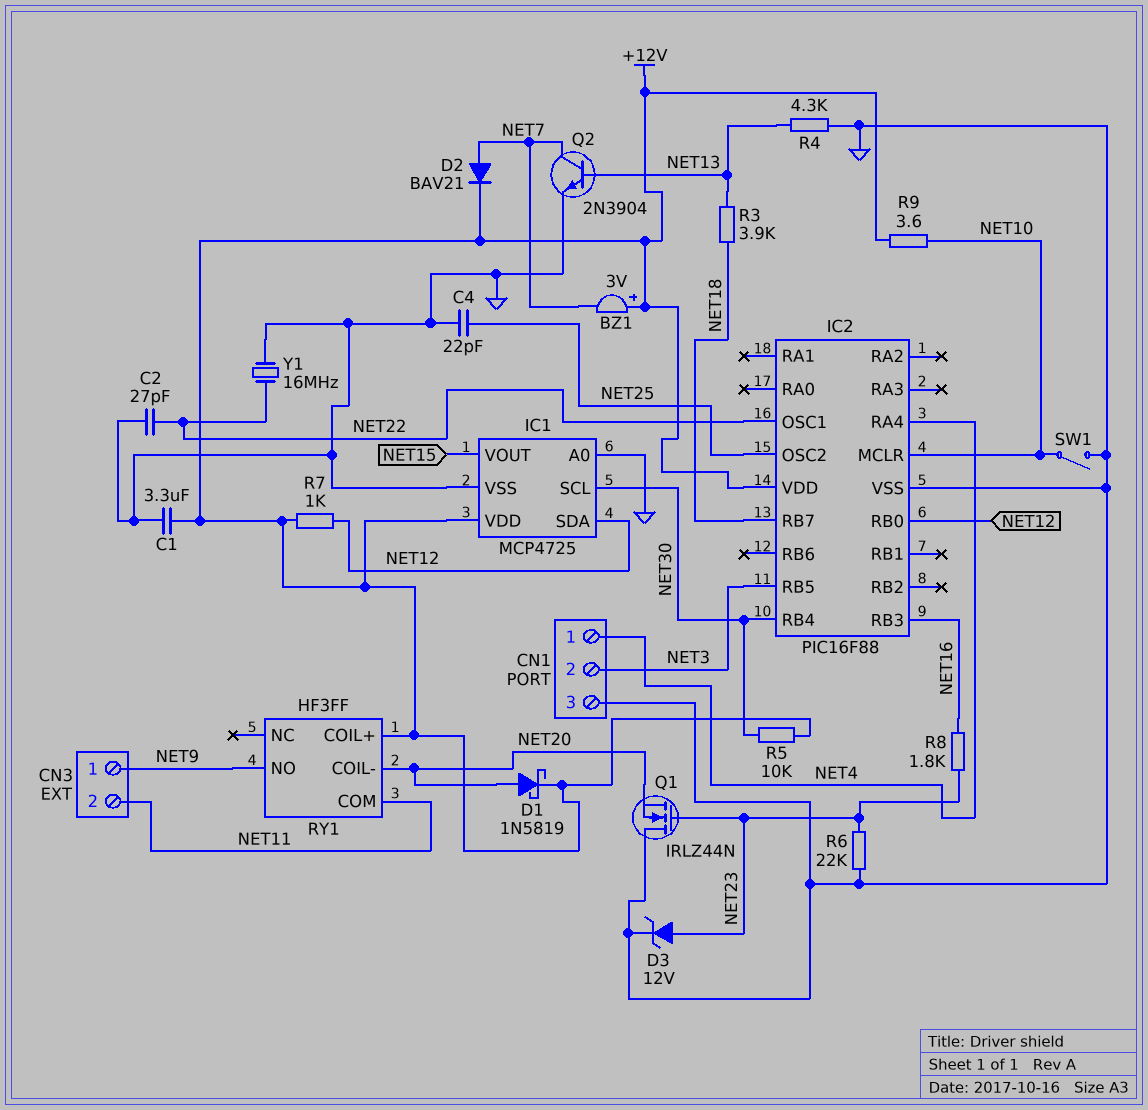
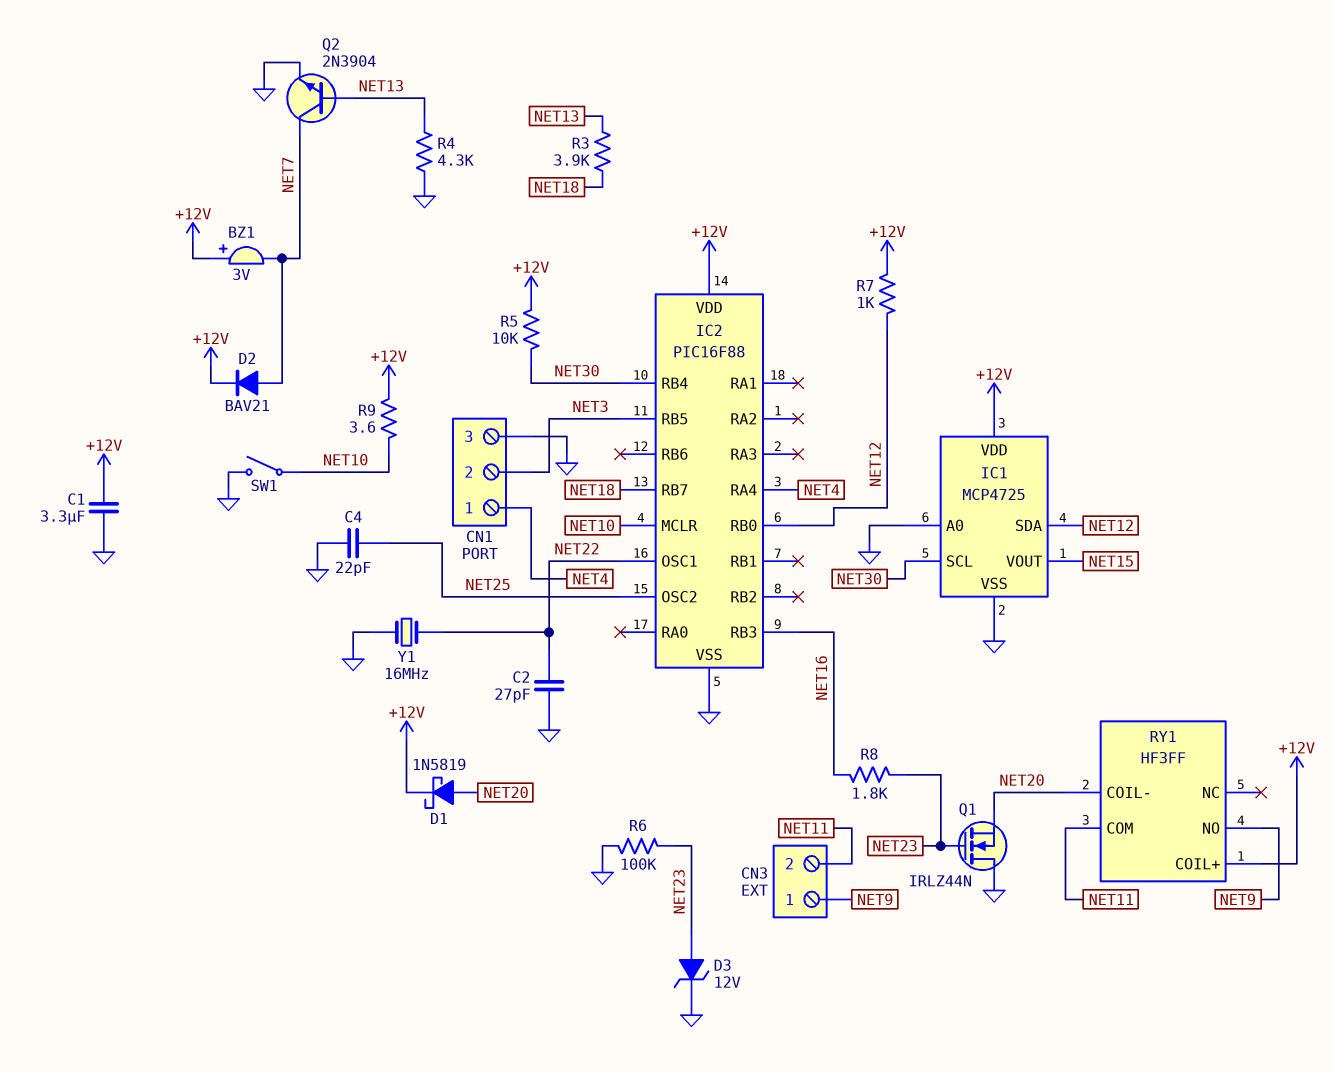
R6: 22k (GND, NET23) -> 100k (GND, NET23)

